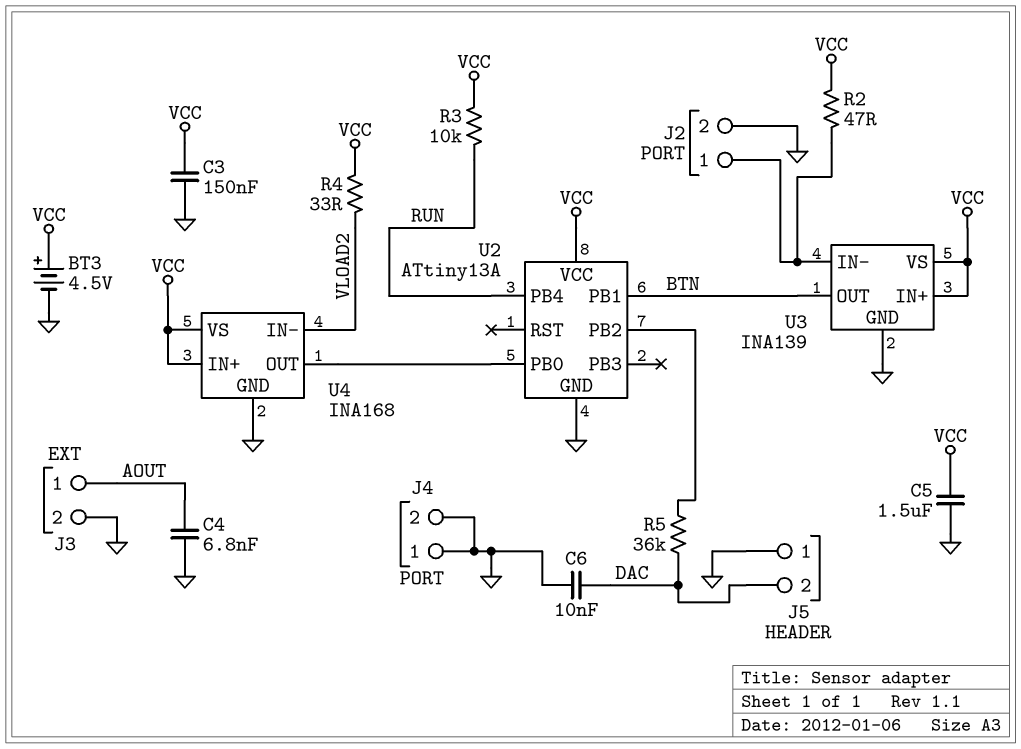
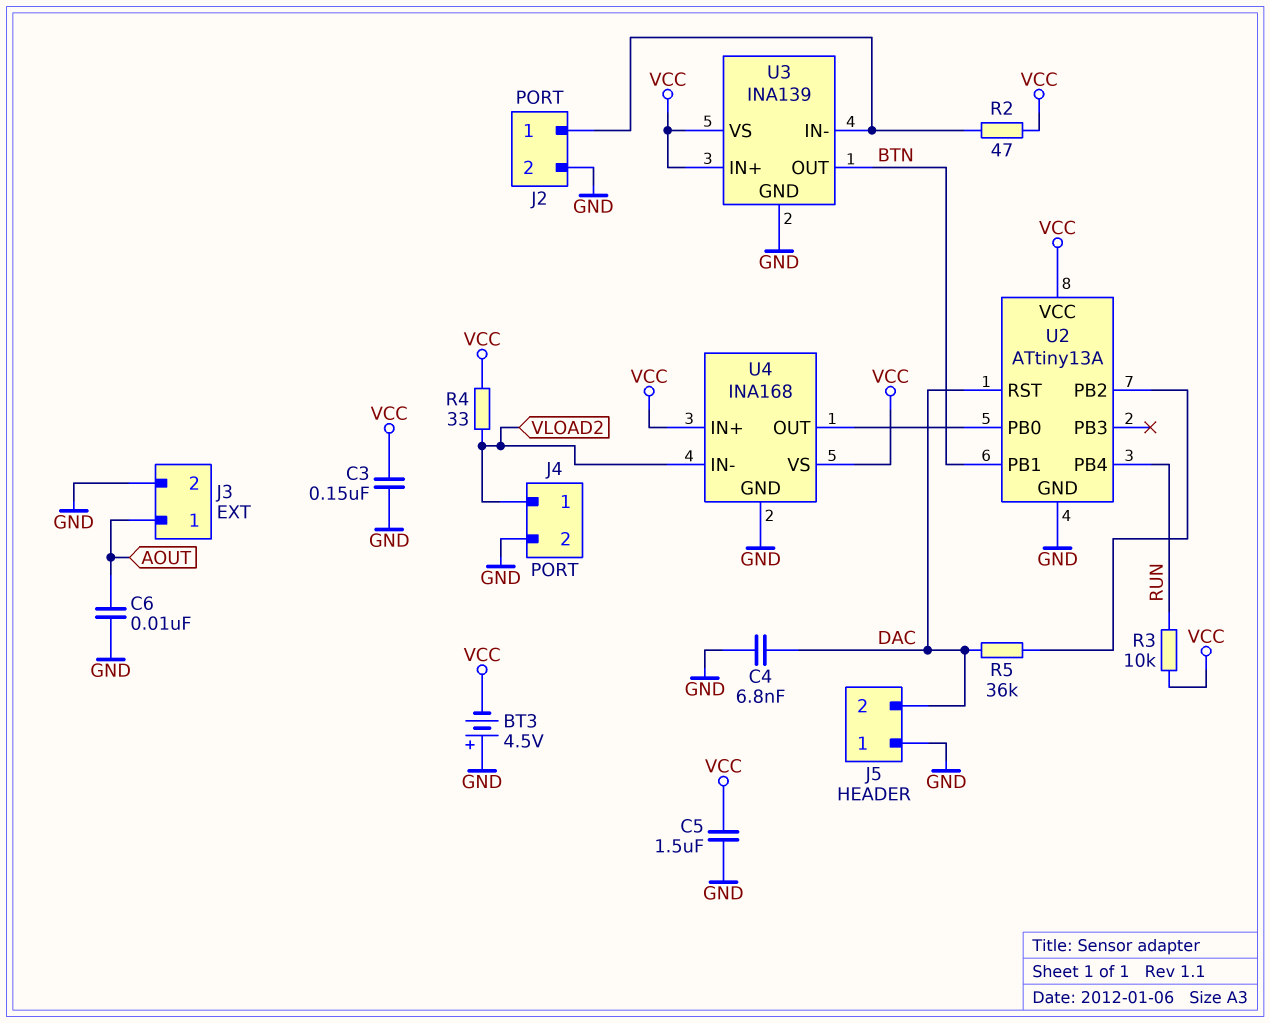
BT3: 4.5V (plus VCC, minus GND) -> 4.5V (plus GND, minus VCC)
C4: 6.8nF (AOUT, GND) -> 6.8nF (DAC, GND)
C6: 10nF (DAC, GND) -> 10nF (AOUT, GND)
J4 pin 1: GND -> VLOAD2
U2 pin RST: none -> DAC

